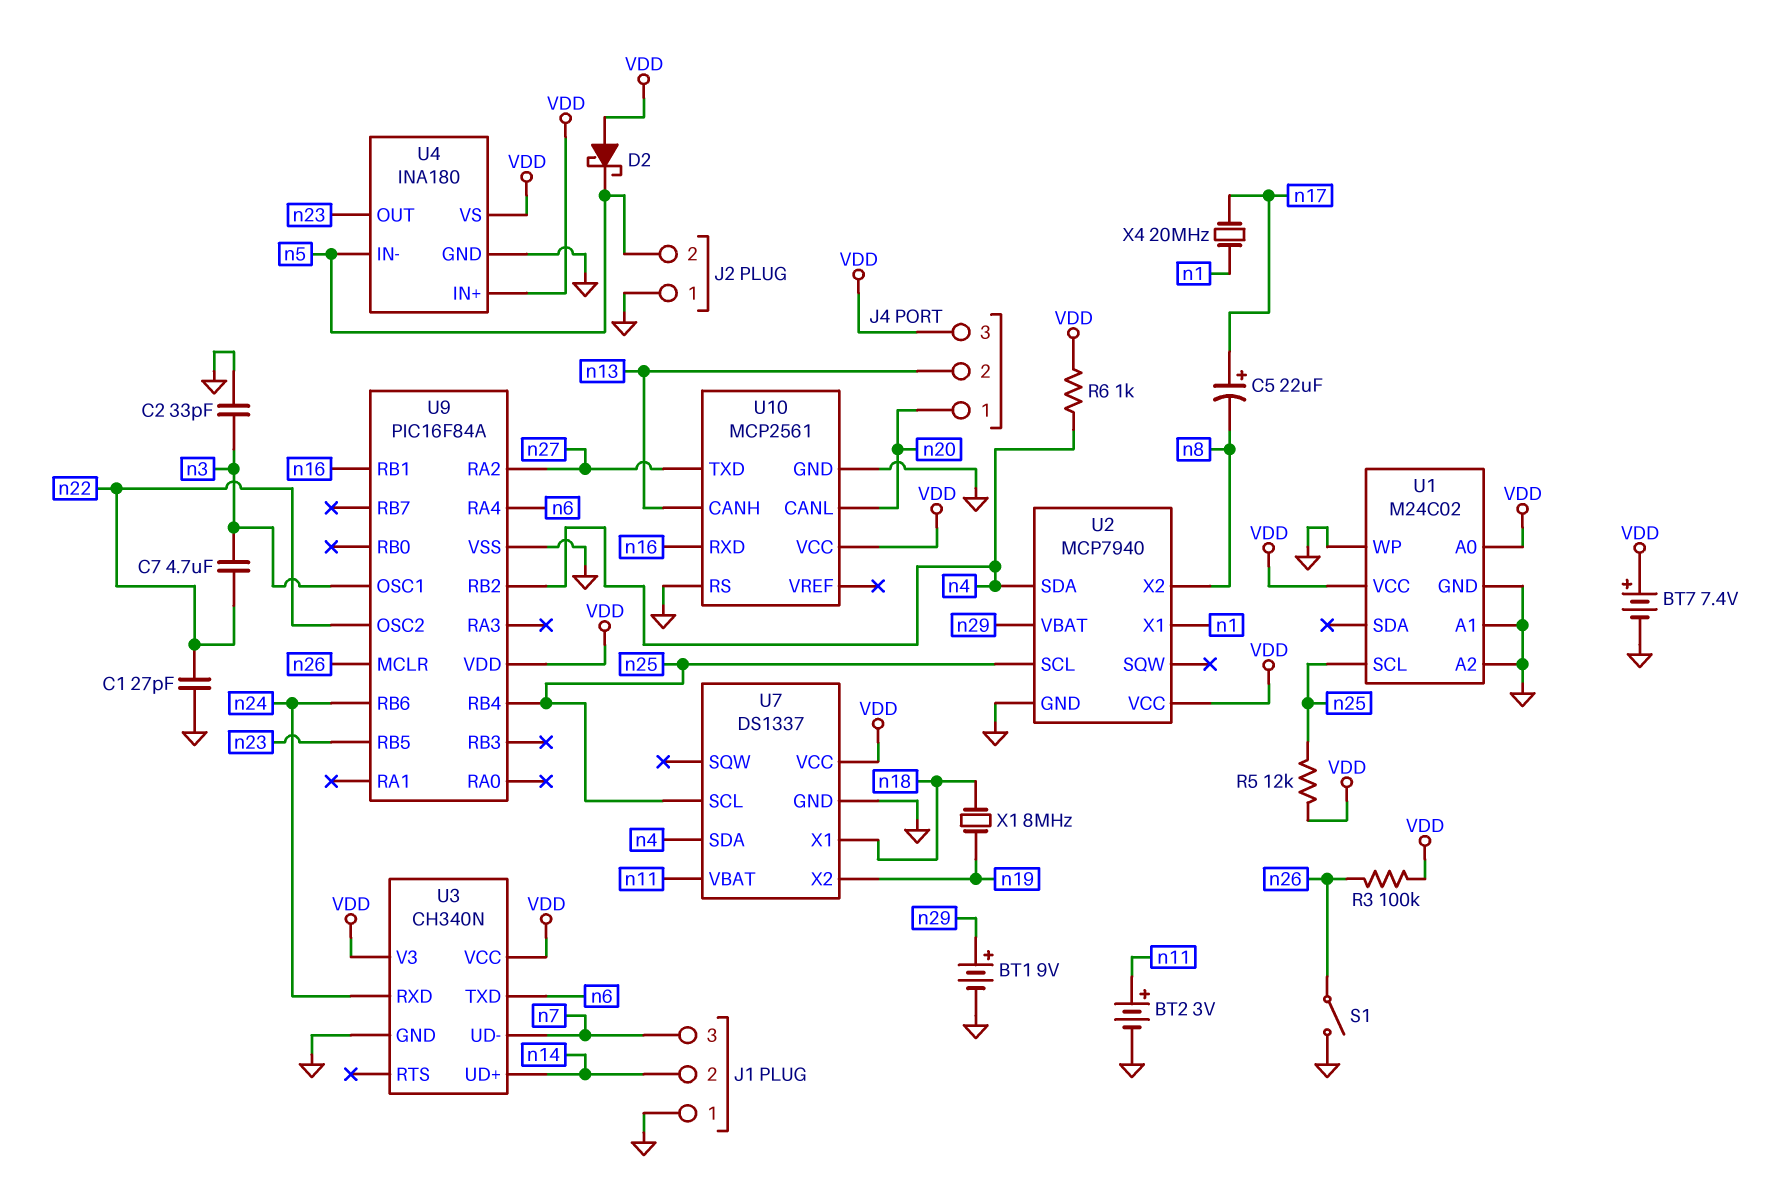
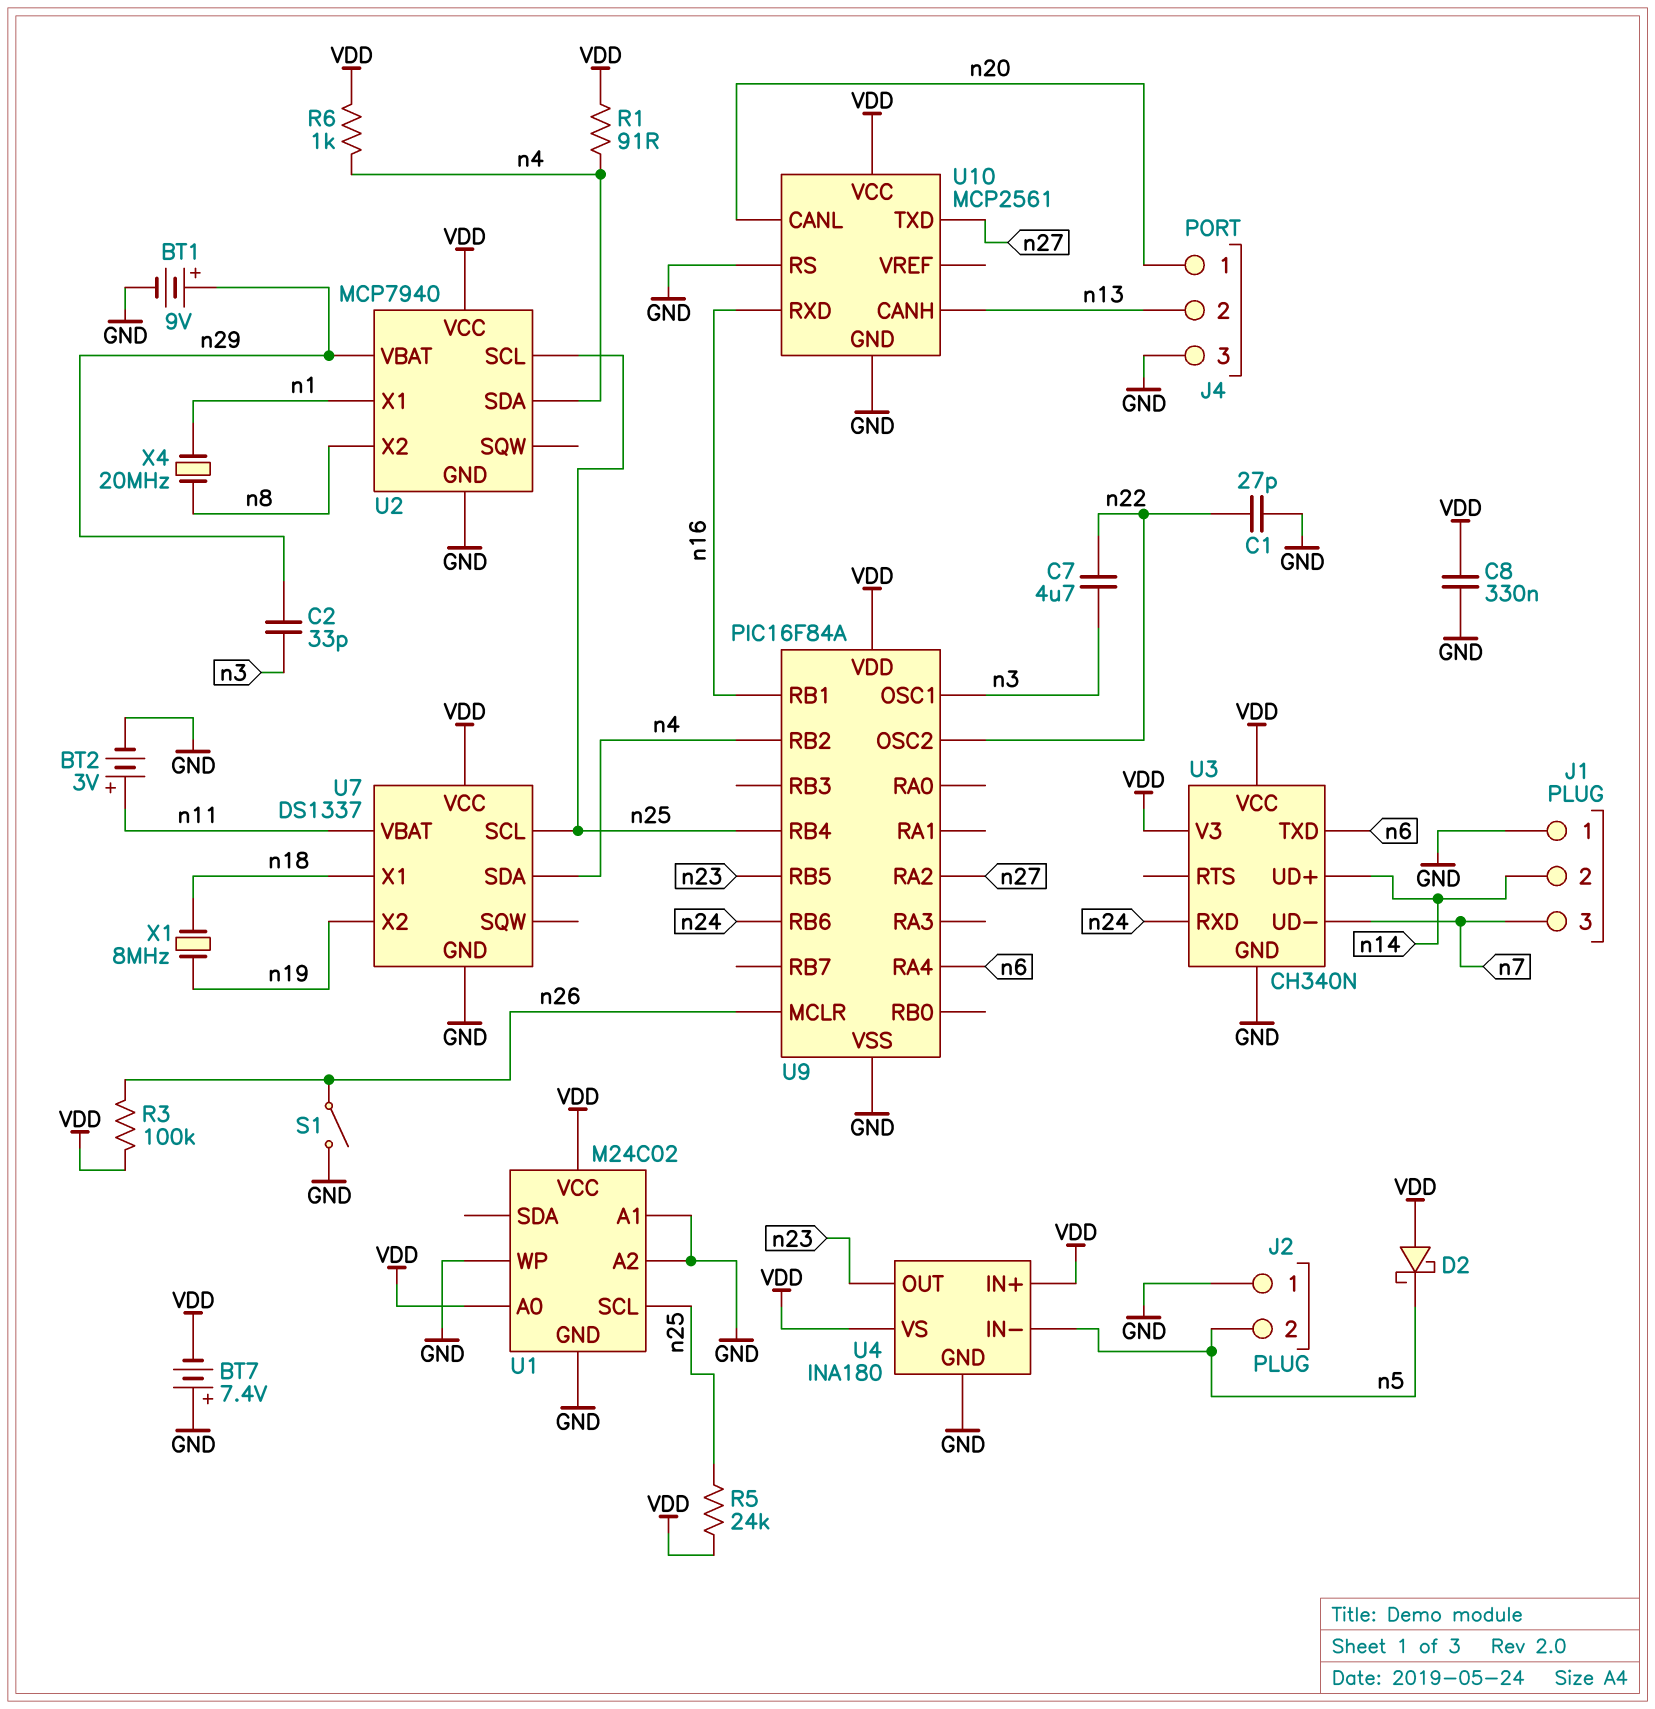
BT7: 7.4V (plus VDD, minus GND) -> 7.4V (plus GND, minus VDD)
C2: 33pF (GND, n3) -> 33pF (n3, n29)
C5: 22uF (plus n17, minus n8) -> none
C8: none -> 330nF (GND, VDD)
J4 pin 3: VDD -> GND
R1: none -> 91 (VDD, n4)
R5: 12k (VDD, n25) -> 24k (VDD, n25)
X4: 20MHz (n1, n17) -> 20MHz (n1, n8)

